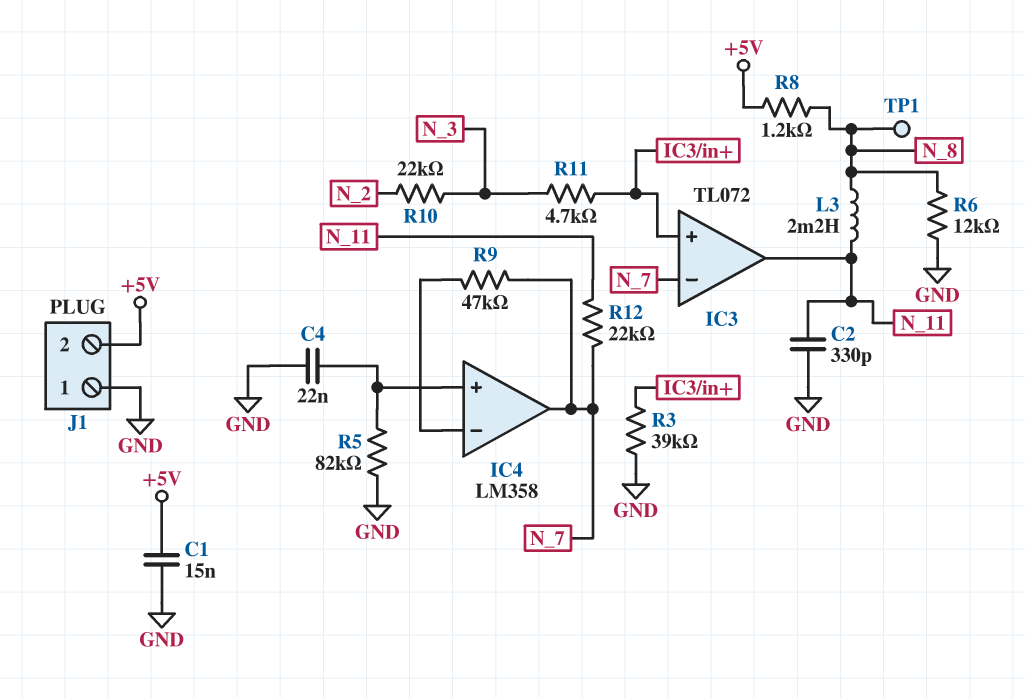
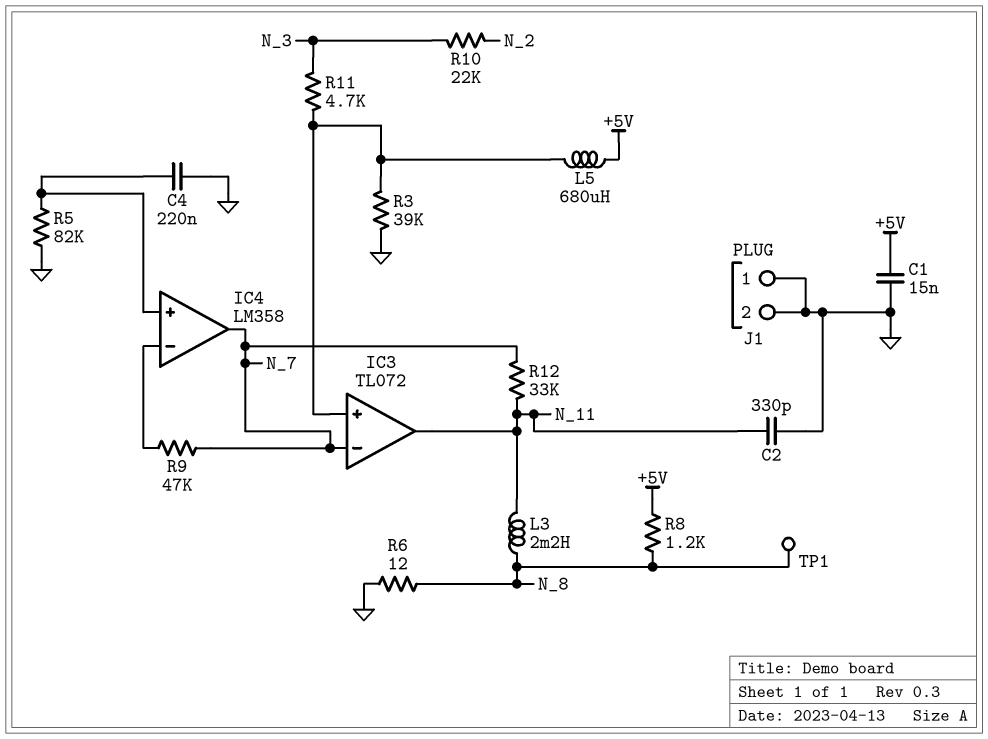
C4: 22nF (GND, IC4/in+) -> 220nF (GND, IC4/in+)
J1 pin 2: +5V -> GND
L5: none -> 680uH (+5V, IC3/in+)
R6: 12k (GND, N_8) -> 12 (GND, N_8)
R12: 22k (N_7, N_11) -> 33k (N_7, N_11)

